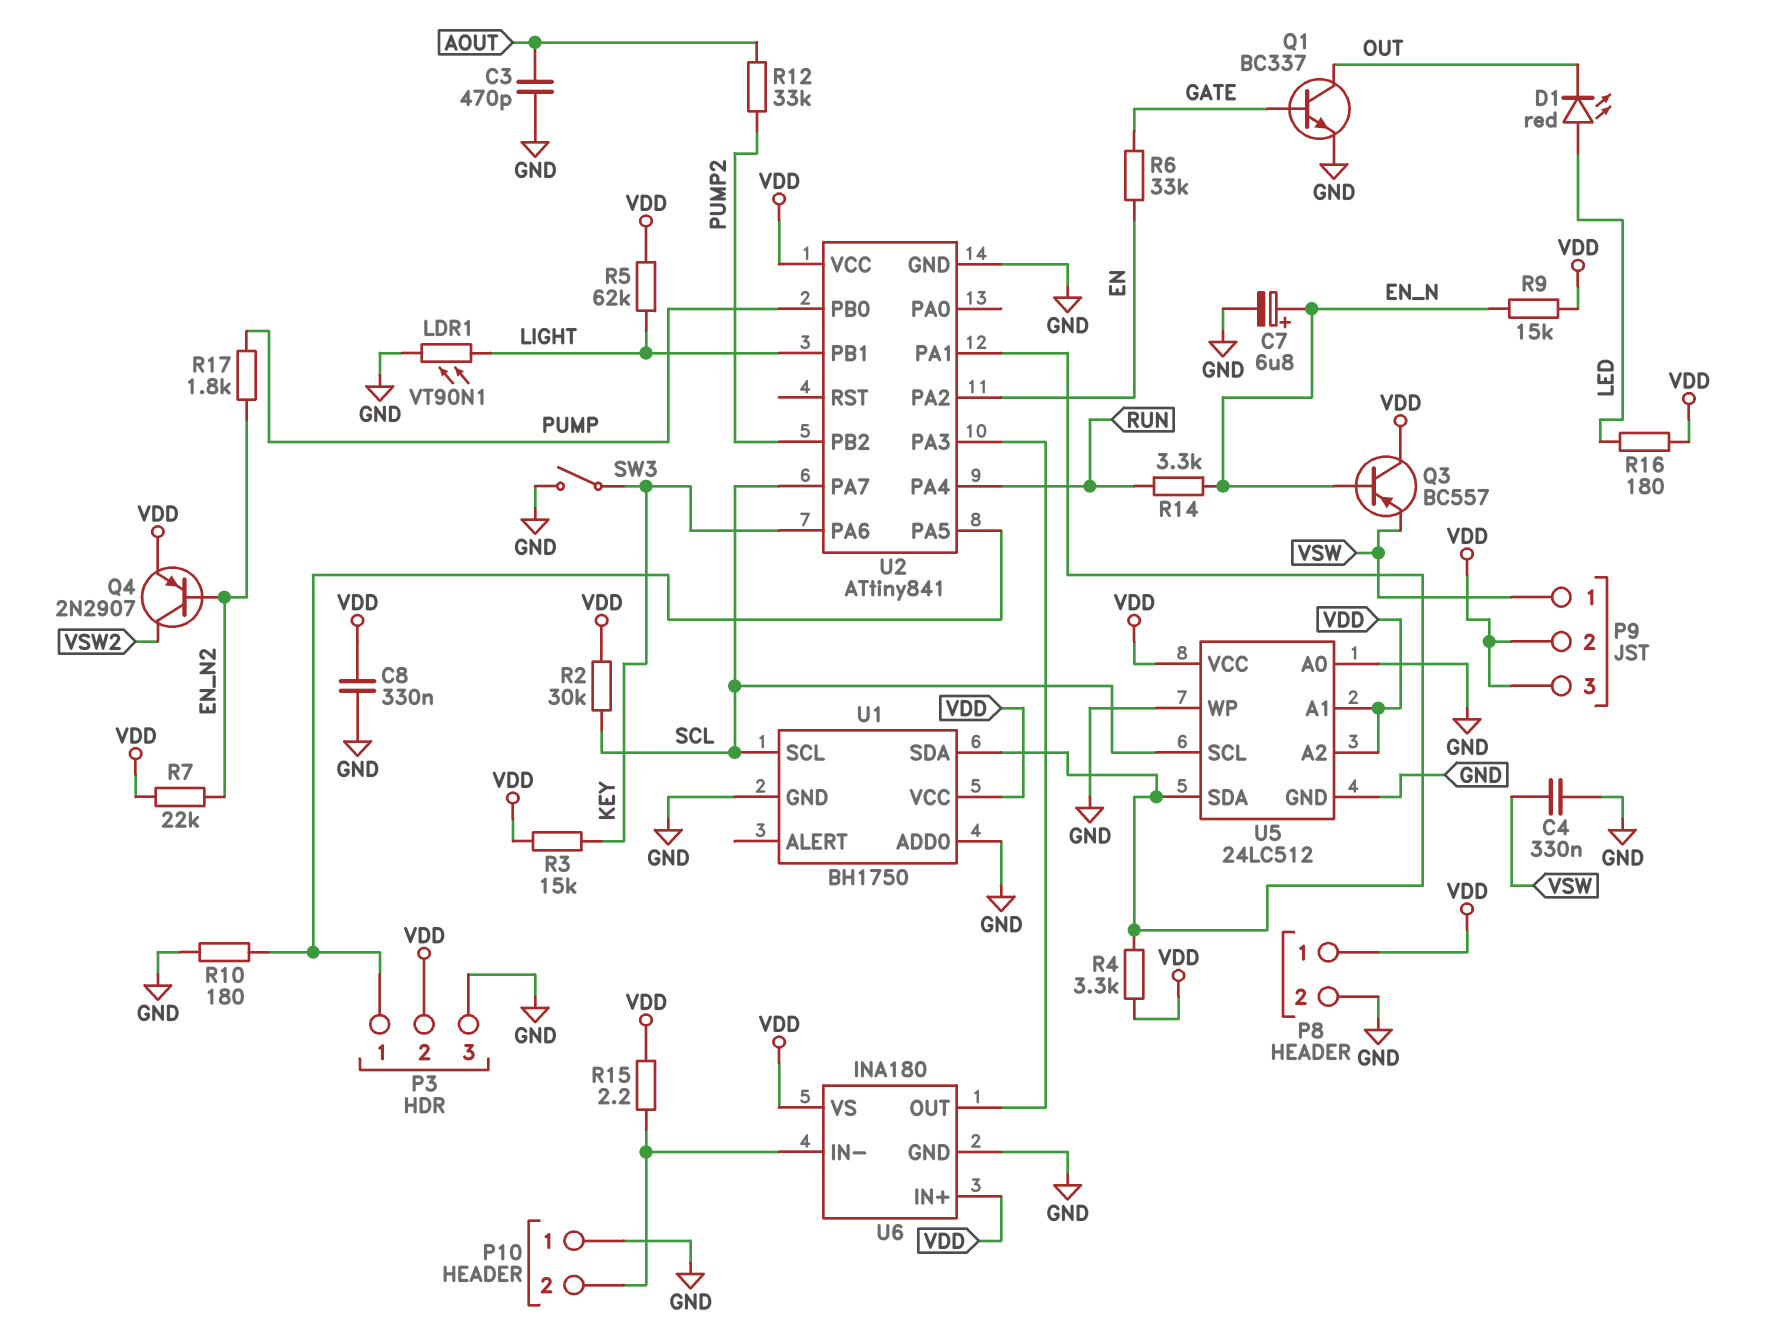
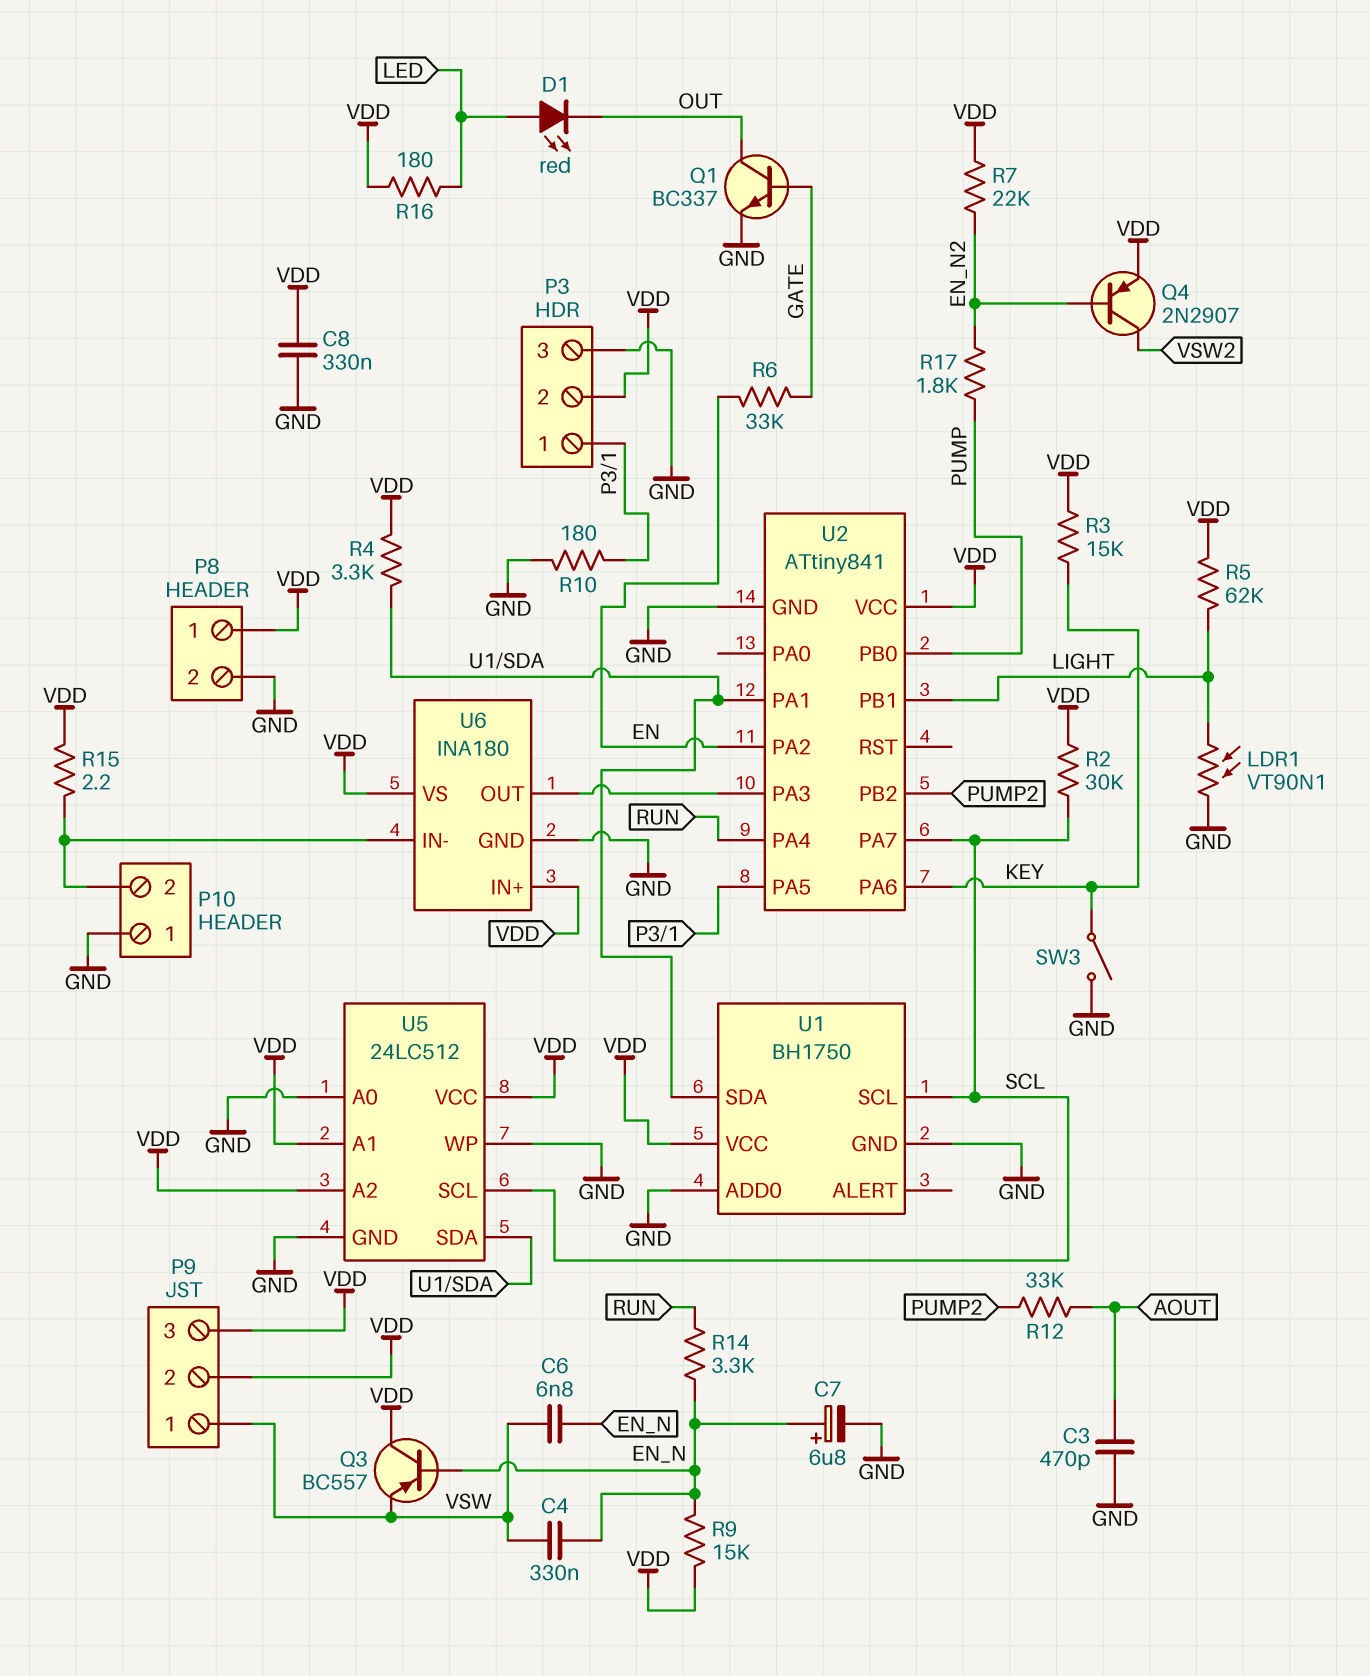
C4: 330nF (GND, VSW) -> 330nF (EN_N, VSW)
C6: none -> 6.8nF (EN_N, VSW)

